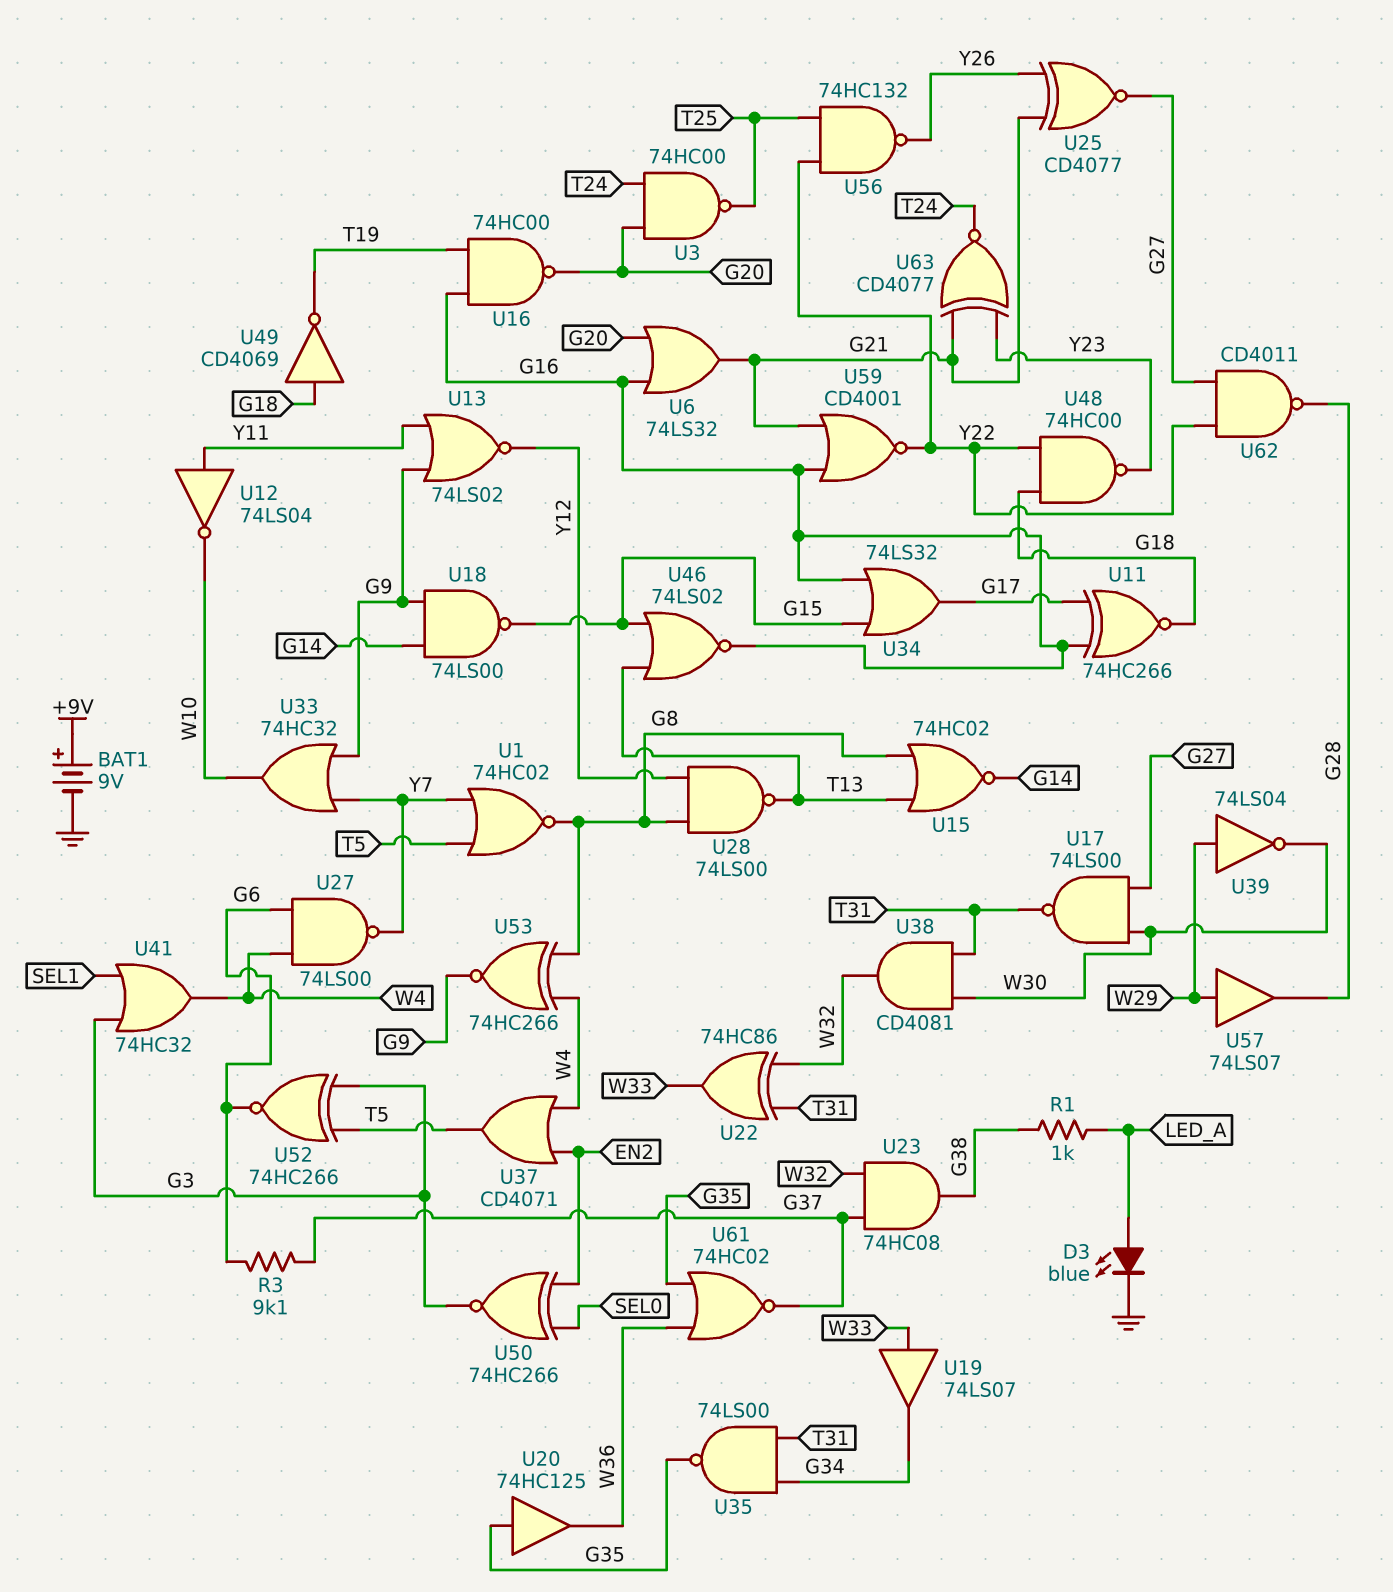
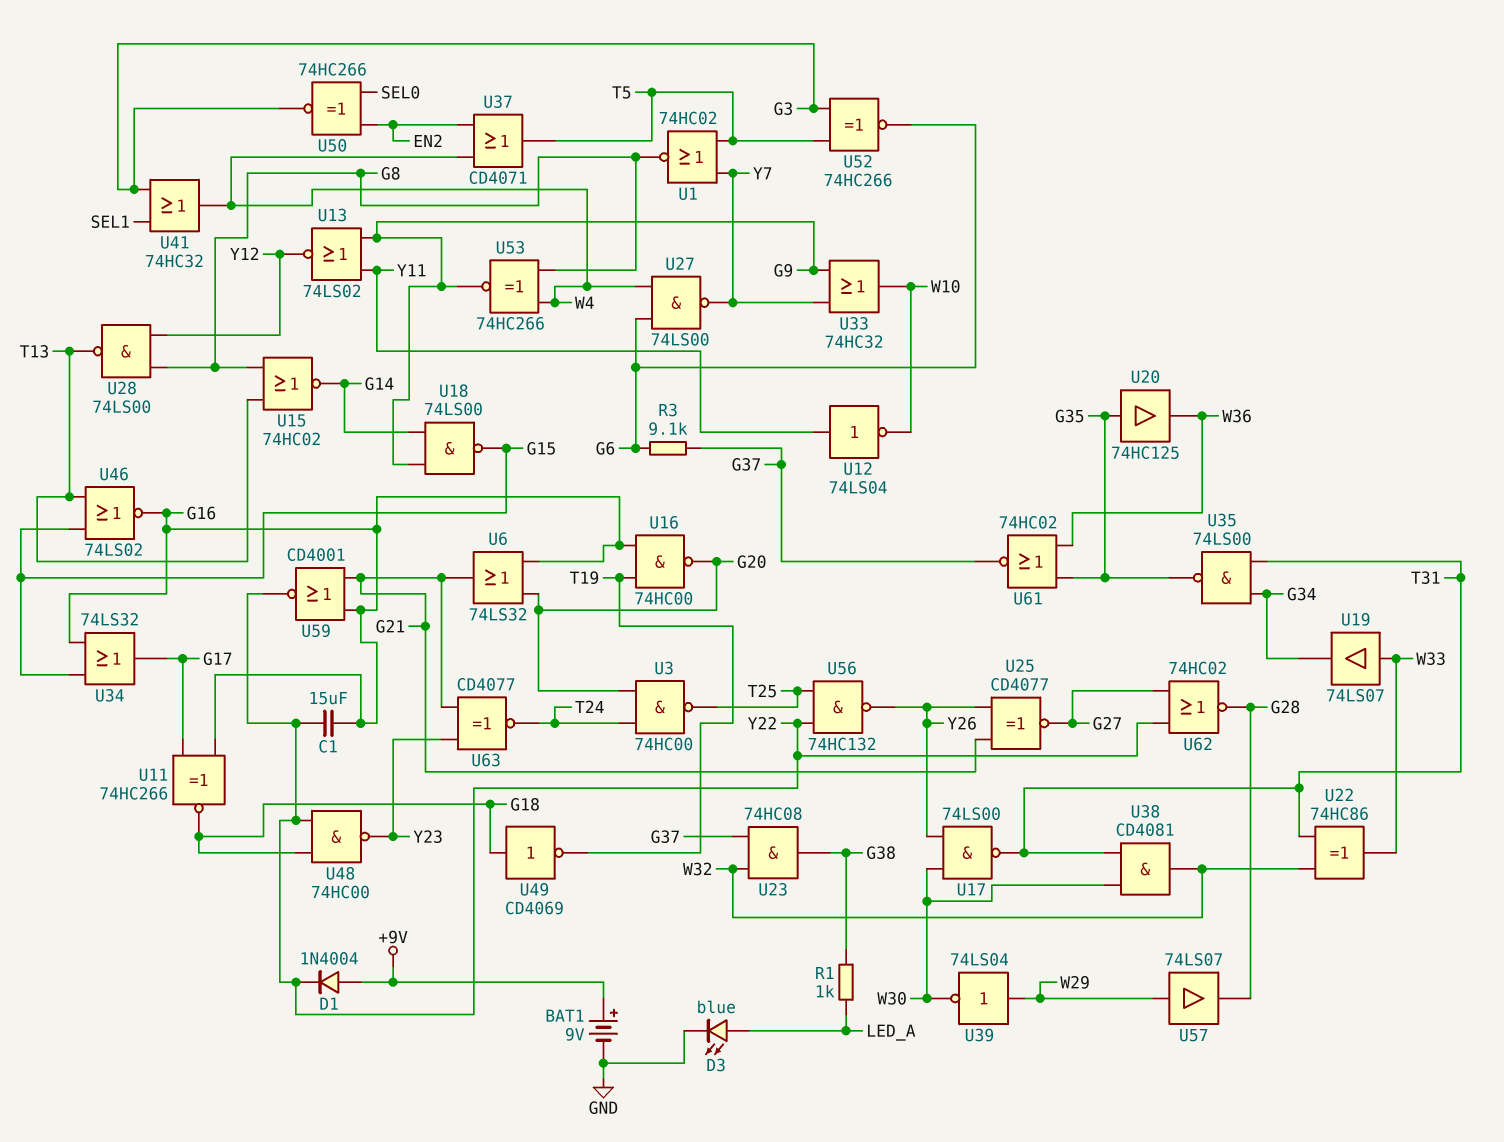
C1: none -> 15uF (G16, Y22)
D1: none -> diode 1N4004 (A +9V, K Y22)
U17: NAND 74LS00 (in G27, in W30, out T31) -> NAND 74LS00 (in W30, in Y26, out T31)
U62: NAND CD4011 (in G27, in Y22, out G28) -> NOR 74HC02 (in G27, in Y22, out G28)

